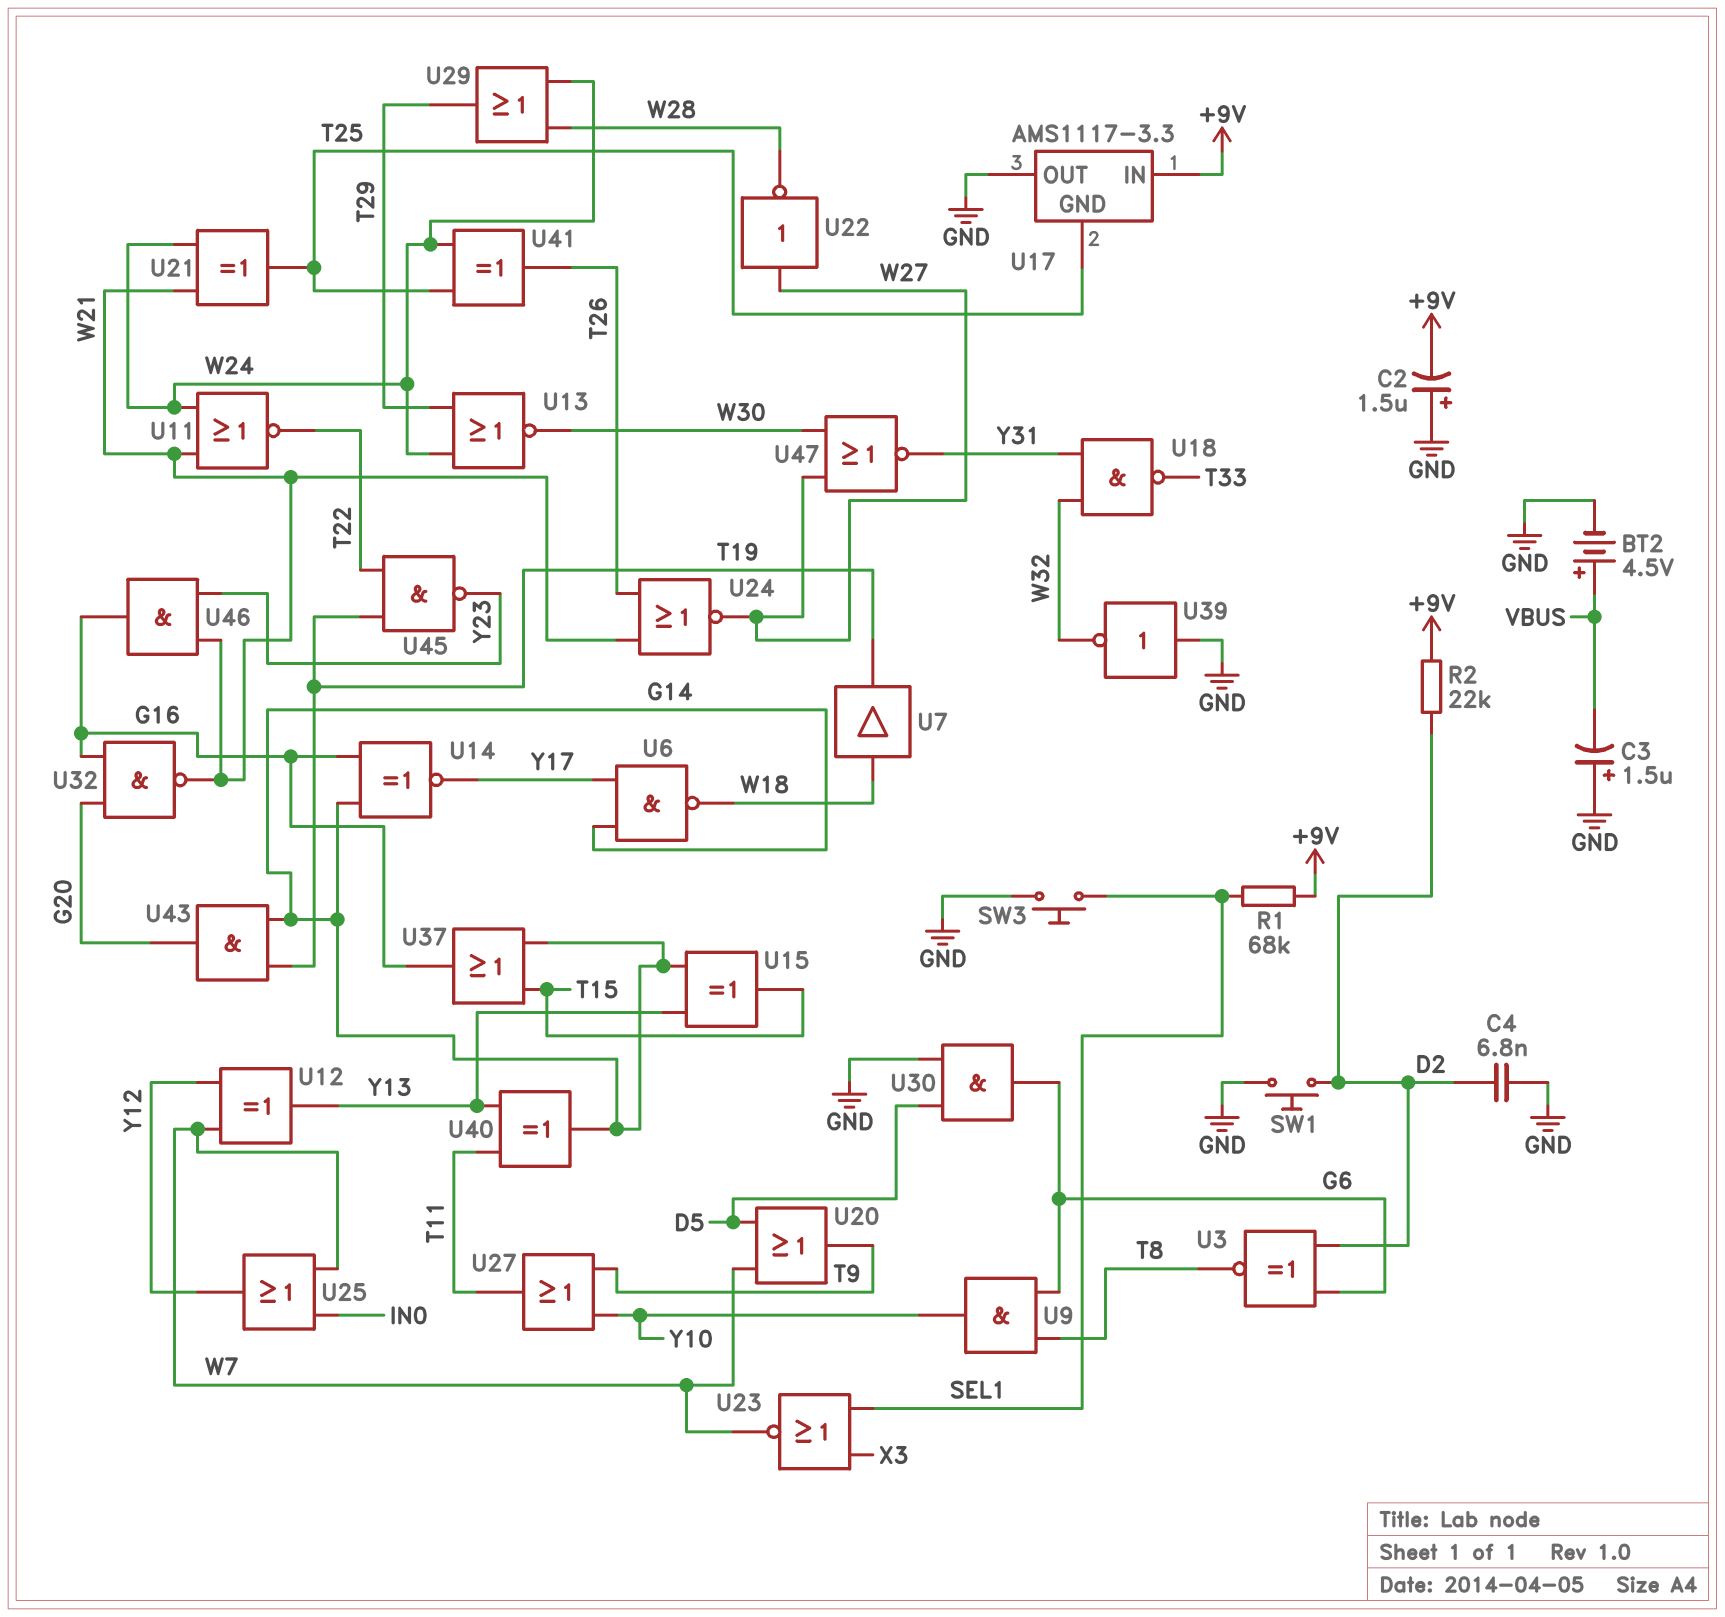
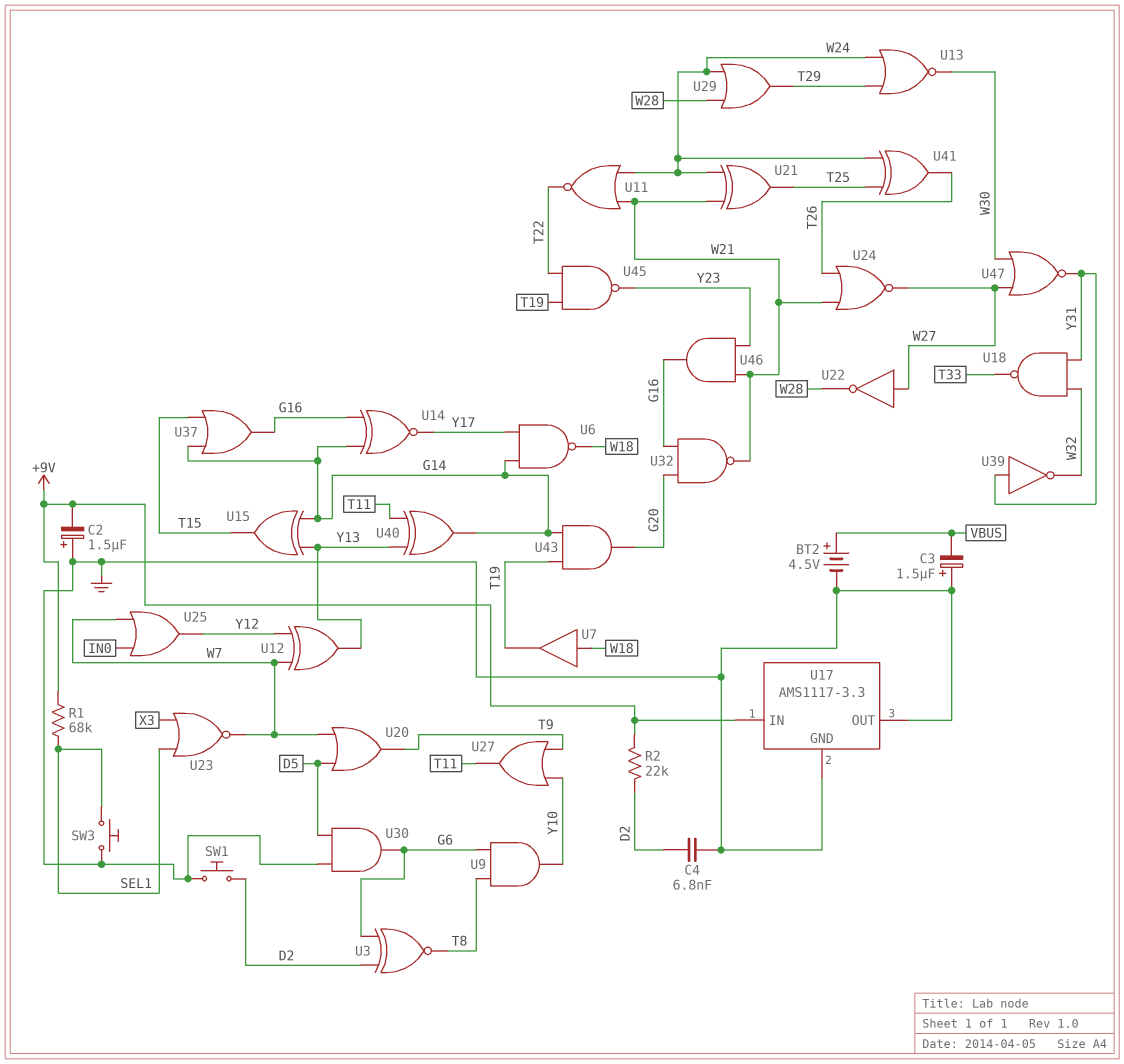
U17 pin GND: T25 -> GND
U39: NOT (in GND, out W32) -> NOT (in Y31, out W32)

